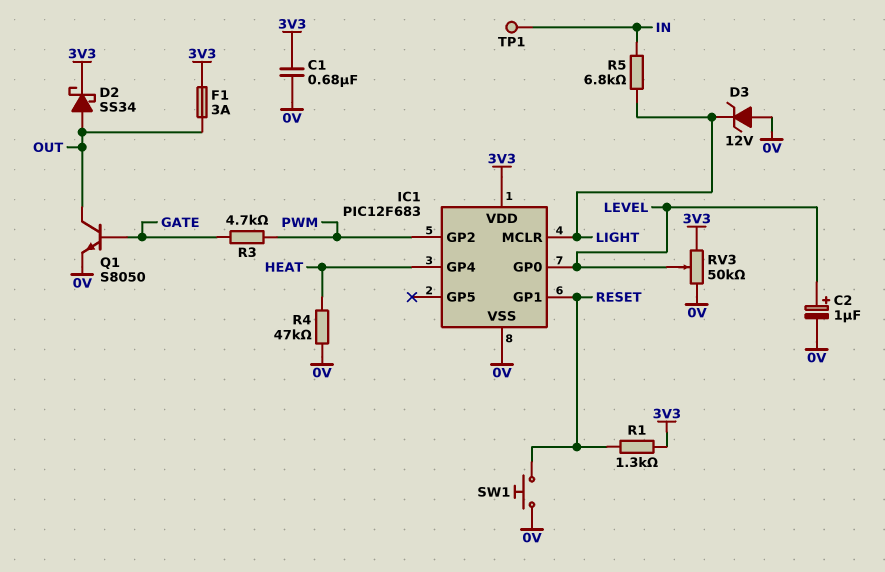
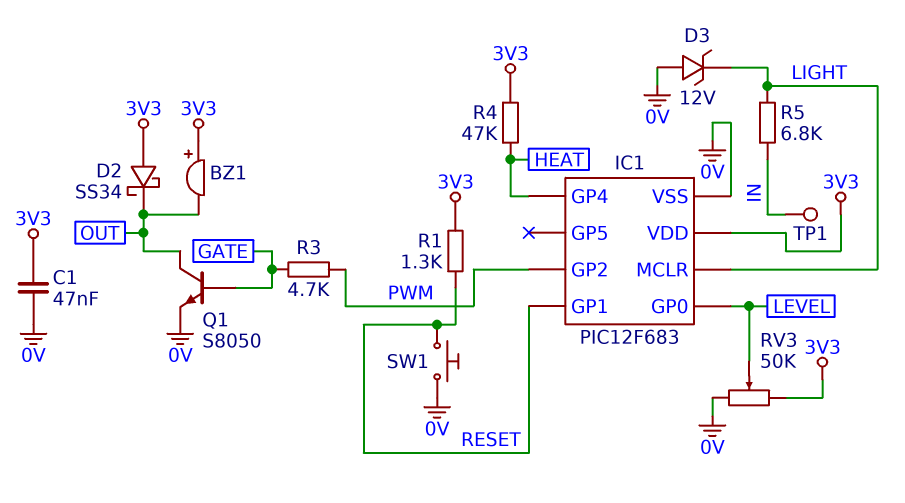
BZ1: none -> buzzer (plus 3V3, minus OUT)
C1: 680nF (0V, 3V3) -> 47nF (0V, 3V3)
C2: 1uF (plus LEVEL, minus 0V) -> none
D2: schottky SS34 (A OUT, K 3V3) -> schottky SS34 (A 3V3, K OUT)
F1: 3A (3V3, OUT) -> none
R4: 47k (0V, HEAT) -> 47k (3V3, HEAT)

